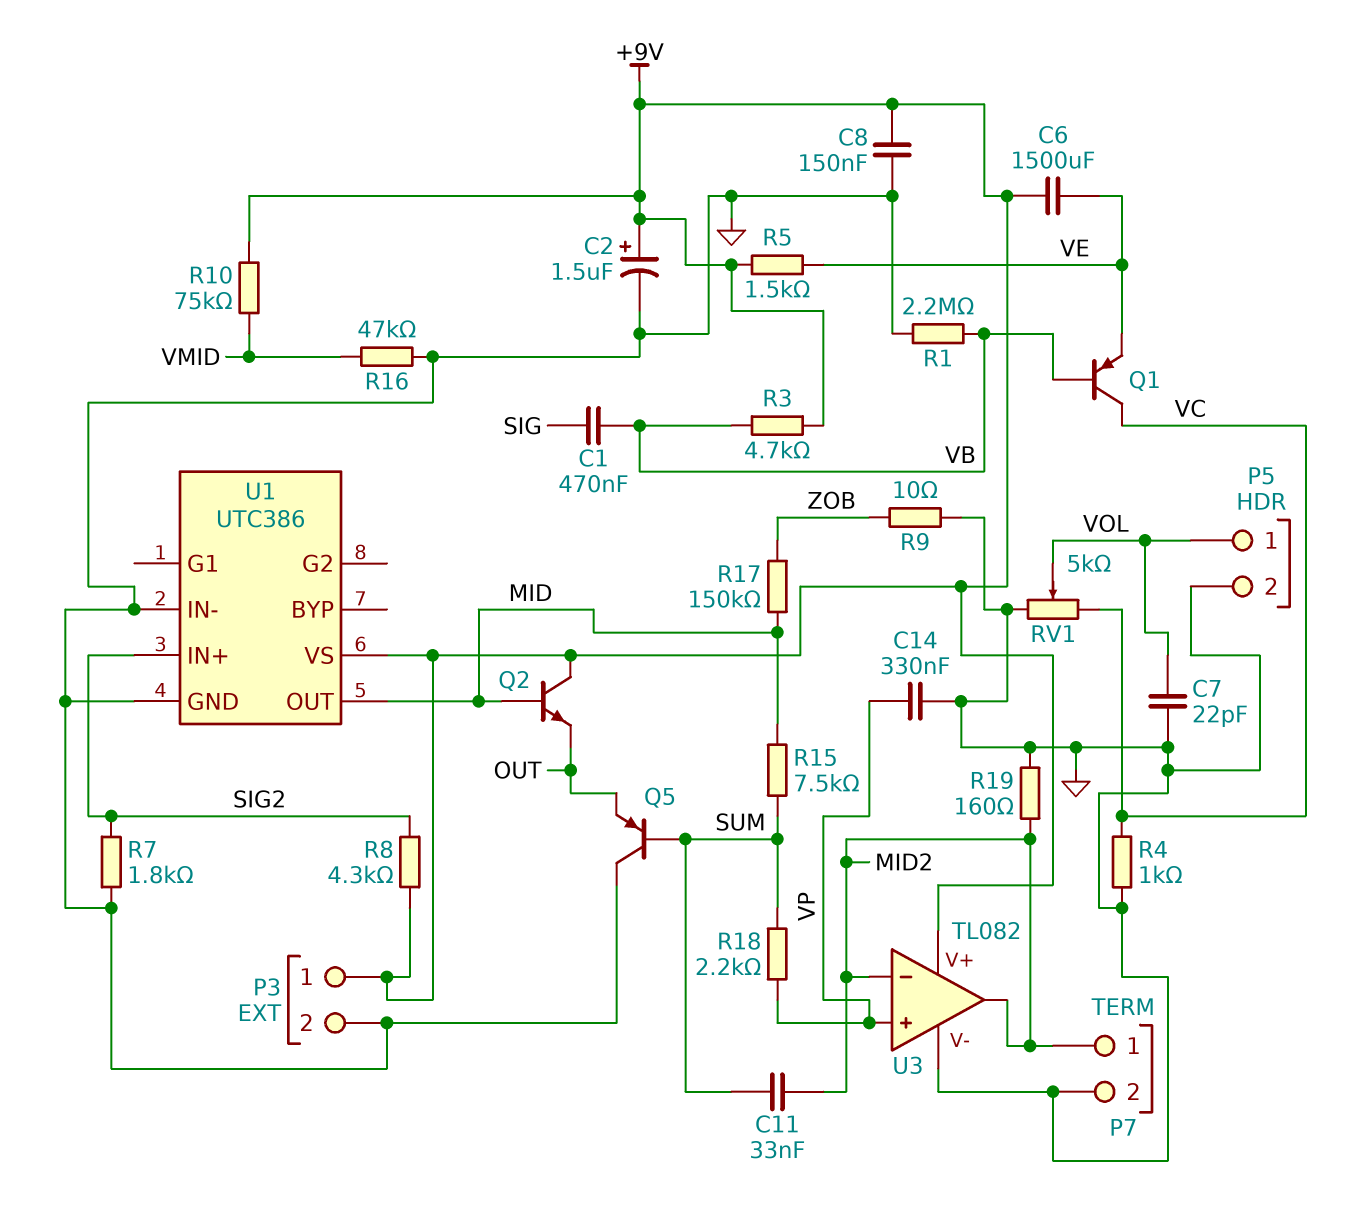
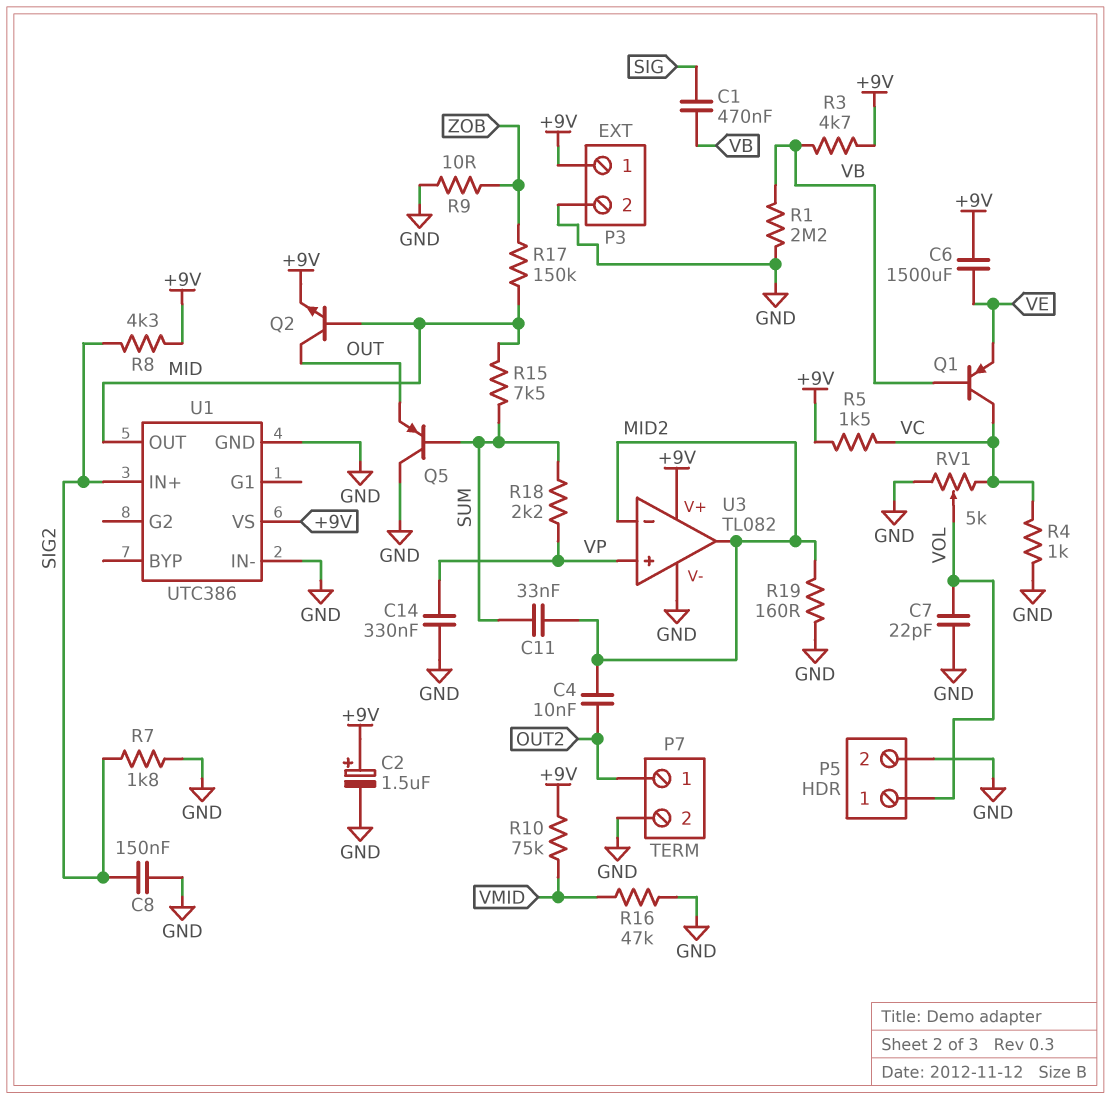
C4: none -> 10nF (MID2, OUT2)
C8: 150nF (+9V, GND) -> 150nF (GND, SIG2)
P7 pin 1: MID2 -> OUT2
Q2: NPN (B MID, C +9V, E OUT) -> NPN (B MID, C OUT, E +9V)
R5: 1.5k (+9V, VE) -> 1.5k (+9V, VC)

